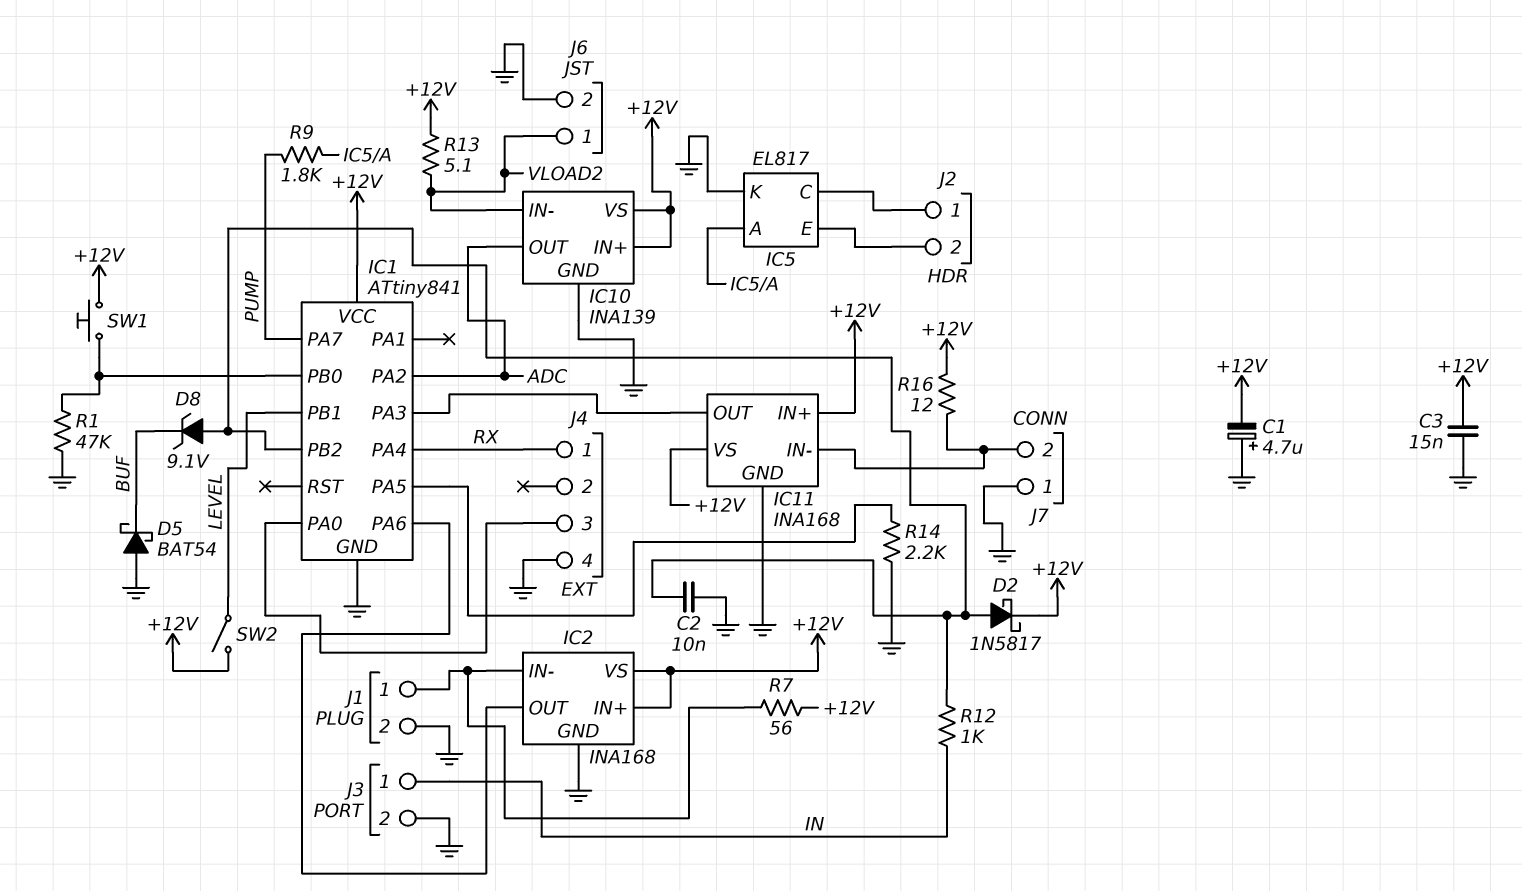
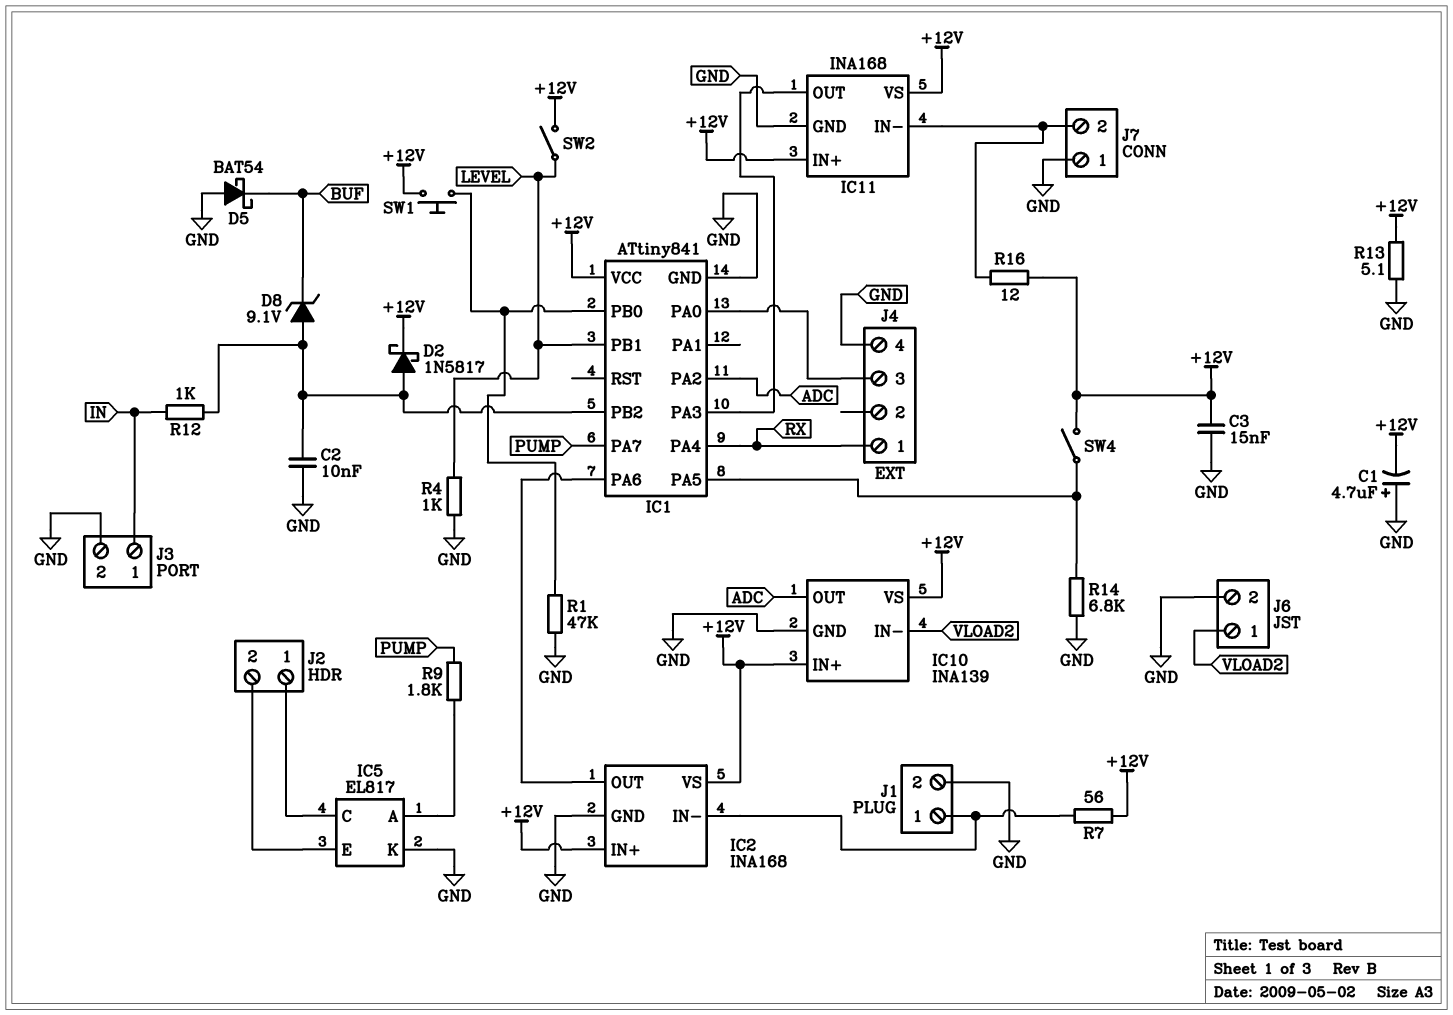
R4: none -> 1k (GND, LEVEL)
R13: 5.1 (+12V, VLOAD2) -> 5.1 (+12V, GND)
R14: 2.2k (GND, IC1/PA5) -> 6.8k (GND, IC1/PA5)
SW4: none -> switch (+12V, IC1/PA5)

